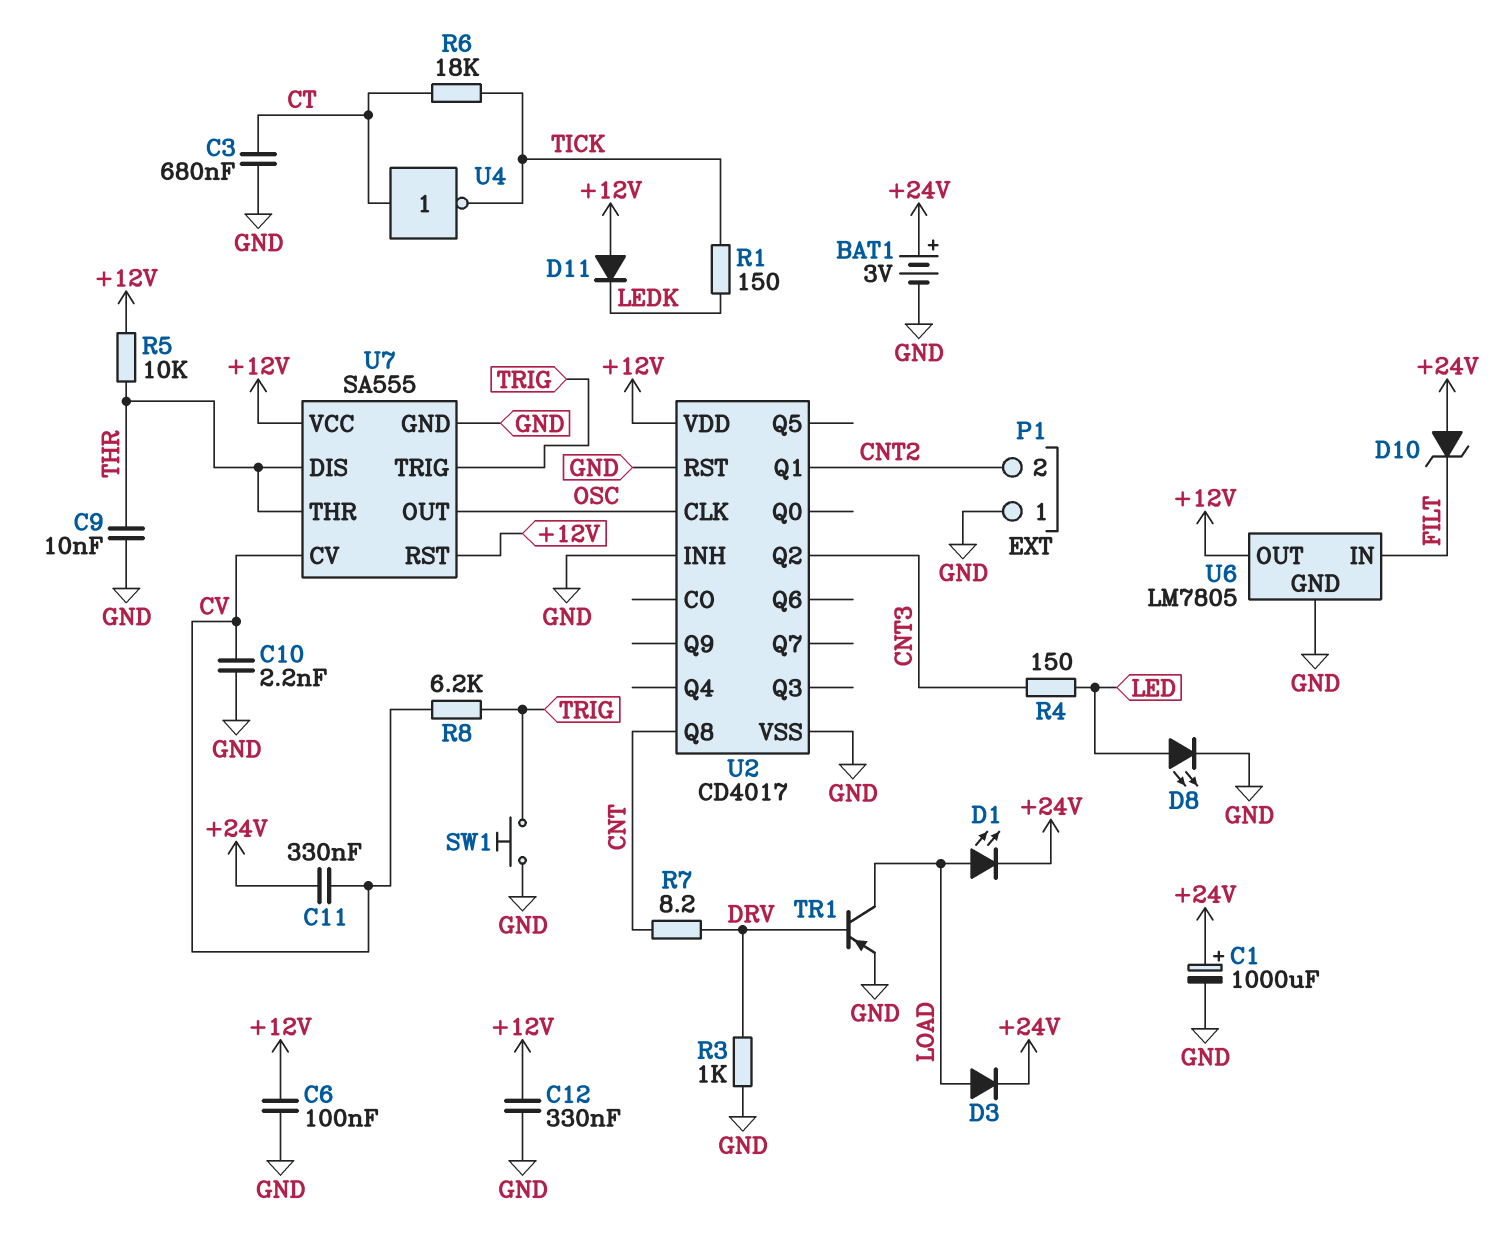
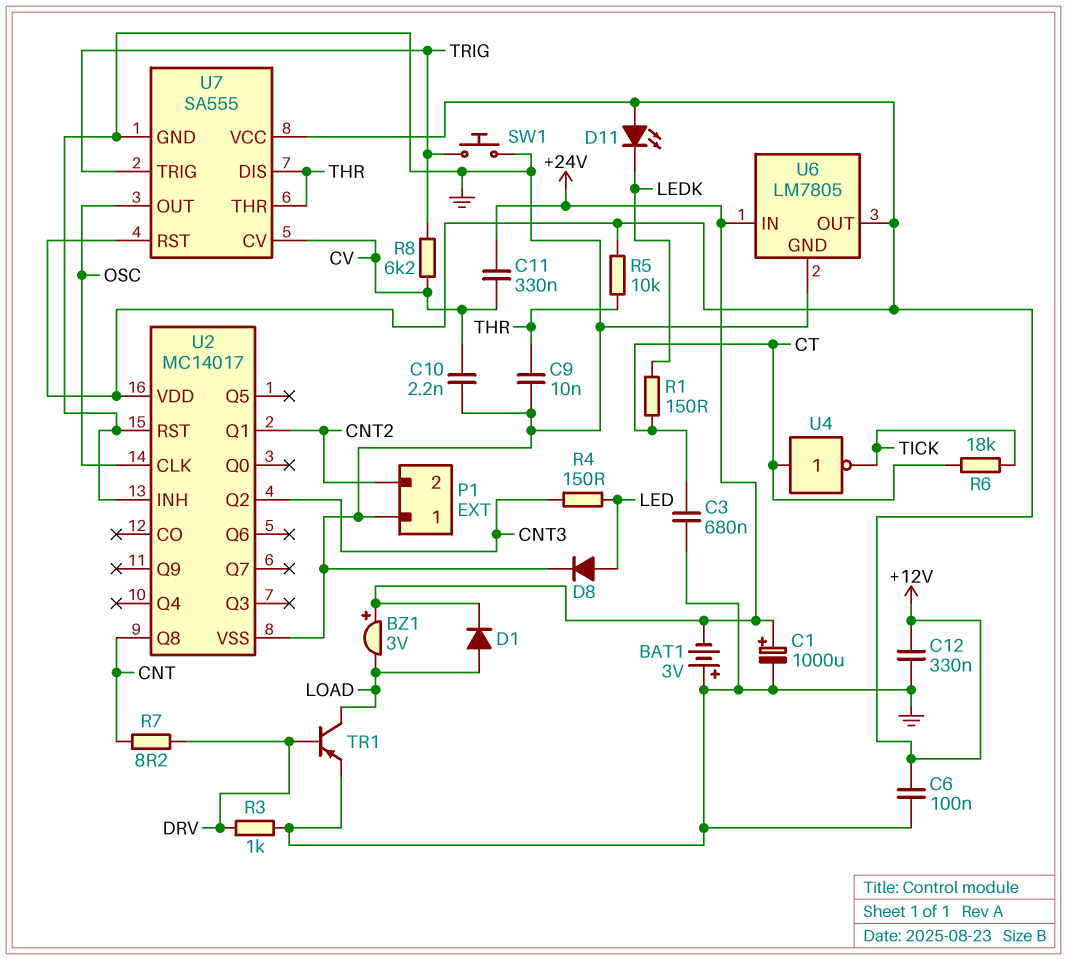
BAT1: 3V (plus +24V, minus GND) -> 3V (plus GND, minus +24V)
BZ1: none -> buzzer 3V (plus +24V, minus LOAD)
D1: LED (A LOAD, K +24V) -> diode (A LOAD, K +24V)
D3: diode (A LOAD, K +24V) -> none
D8: LED (A LED, K GND) -> diode (A LED, K GND)
D10: zener (A +24V, K FILT) -> none
D11: diode (A +12V, K LEDK) -> LED (A +12V, K LEDK)
R1: 150 (LEDK, TICK) -> 150 (CT, LEDK)
U2: CD4017 -> MC14017
U6 pin IN: FILT -> +24V

